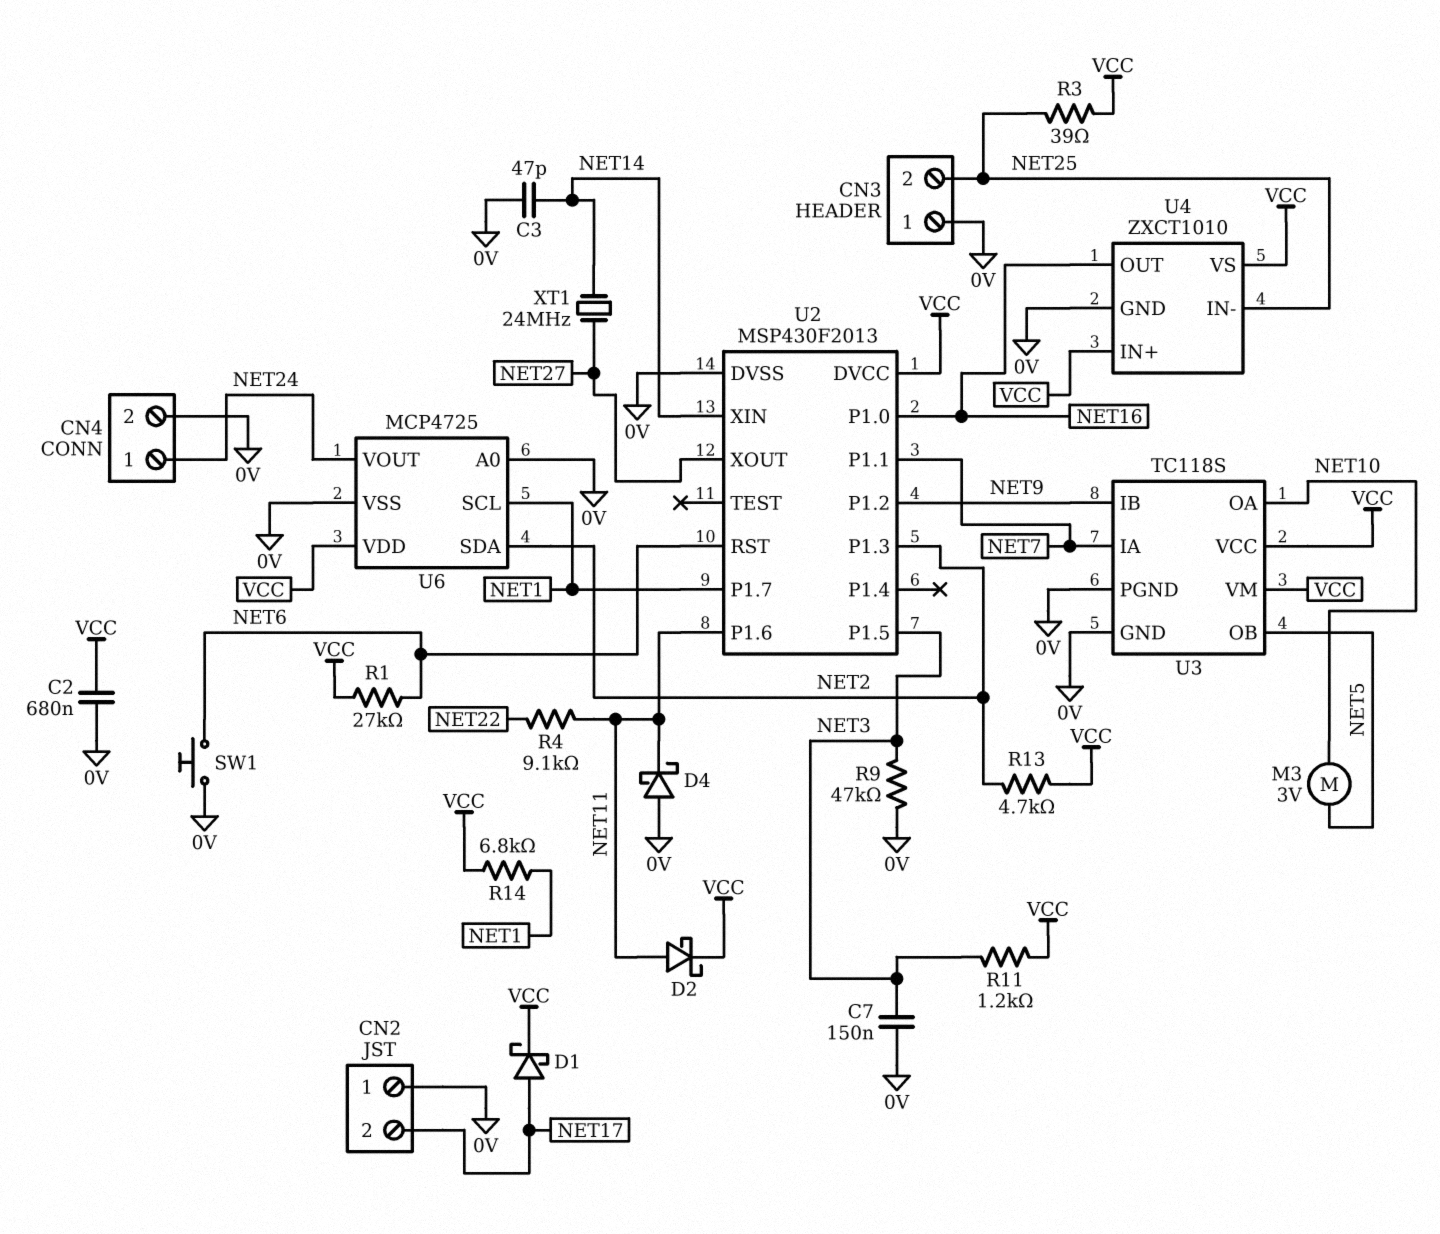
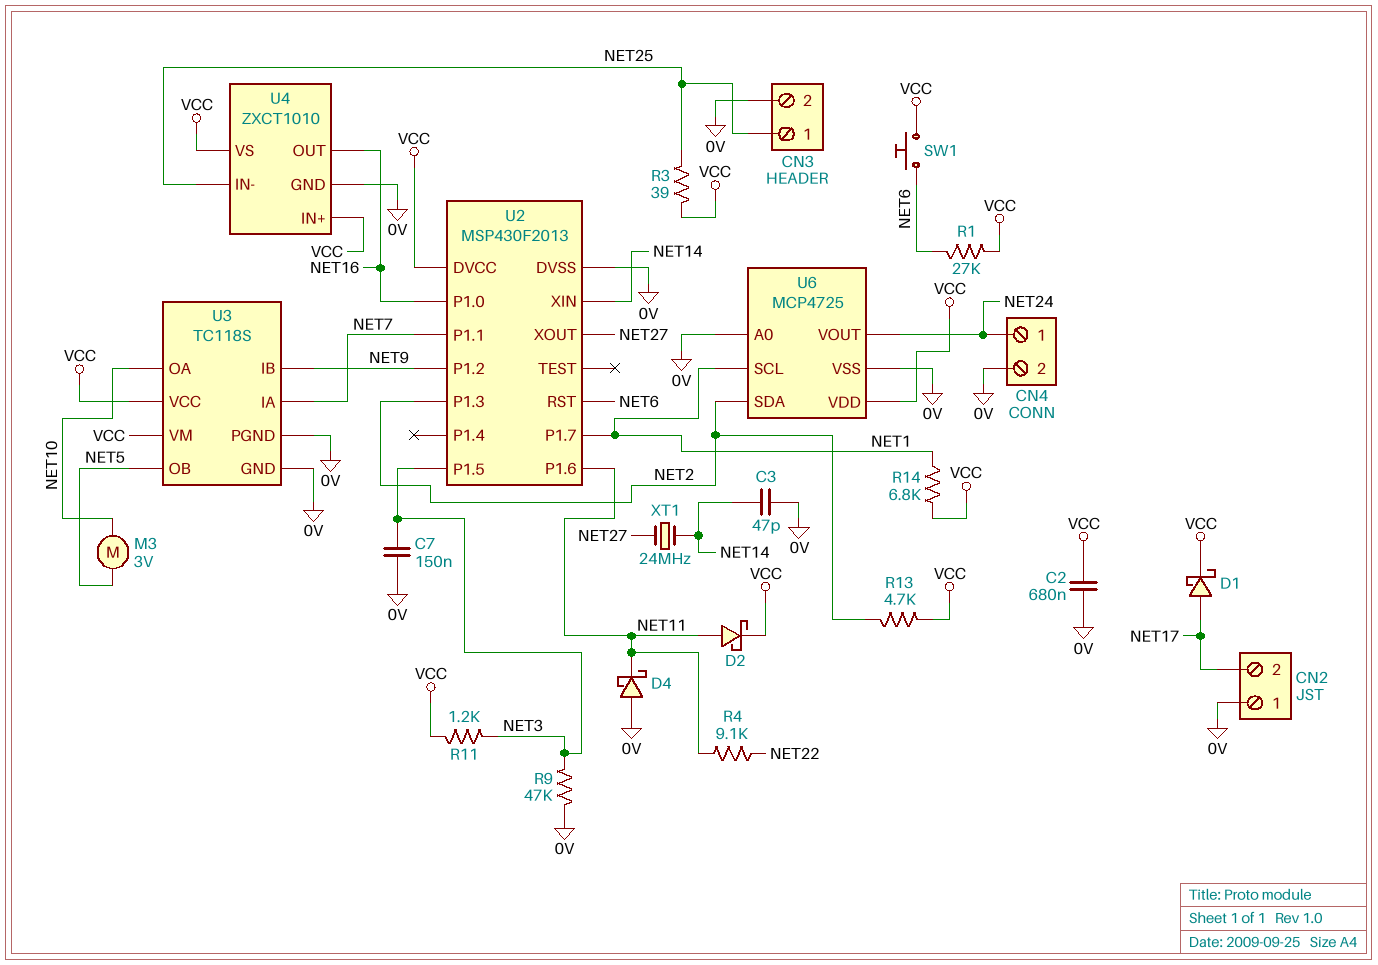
CN3 pin 1: 0V -> NET25
CN3 pin 2: NET25 -> 0V
SW1: button (0V, NET6) -> button (NET6, VCC)

